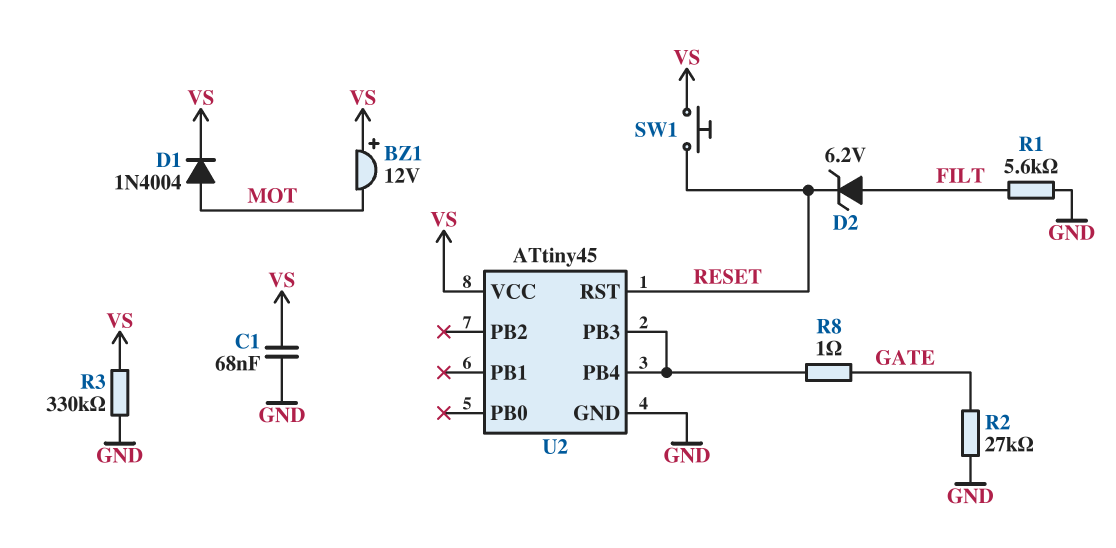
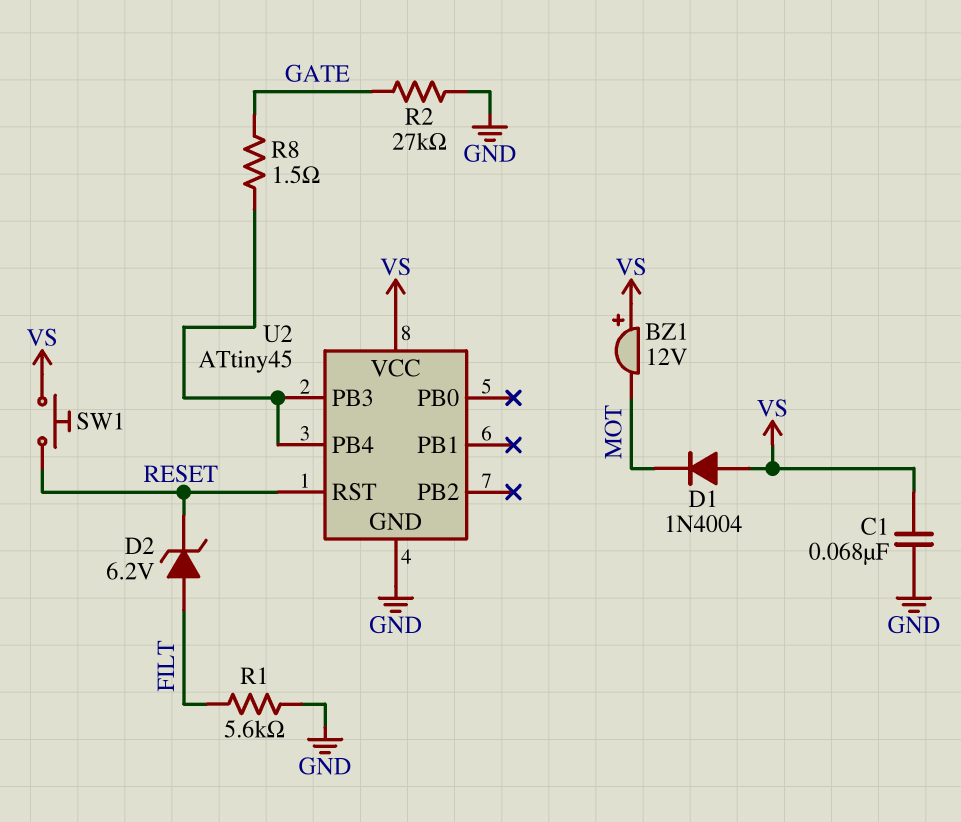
D1: diode 1N4004 (A MOT, K VS) -> diode 1N4004 (A VS, K MOT)
R3: 330k (GND, VS) -> none
R8: 1 (GATE, U2/PB3) -> 1.5 (GATE, U2/PB3)

